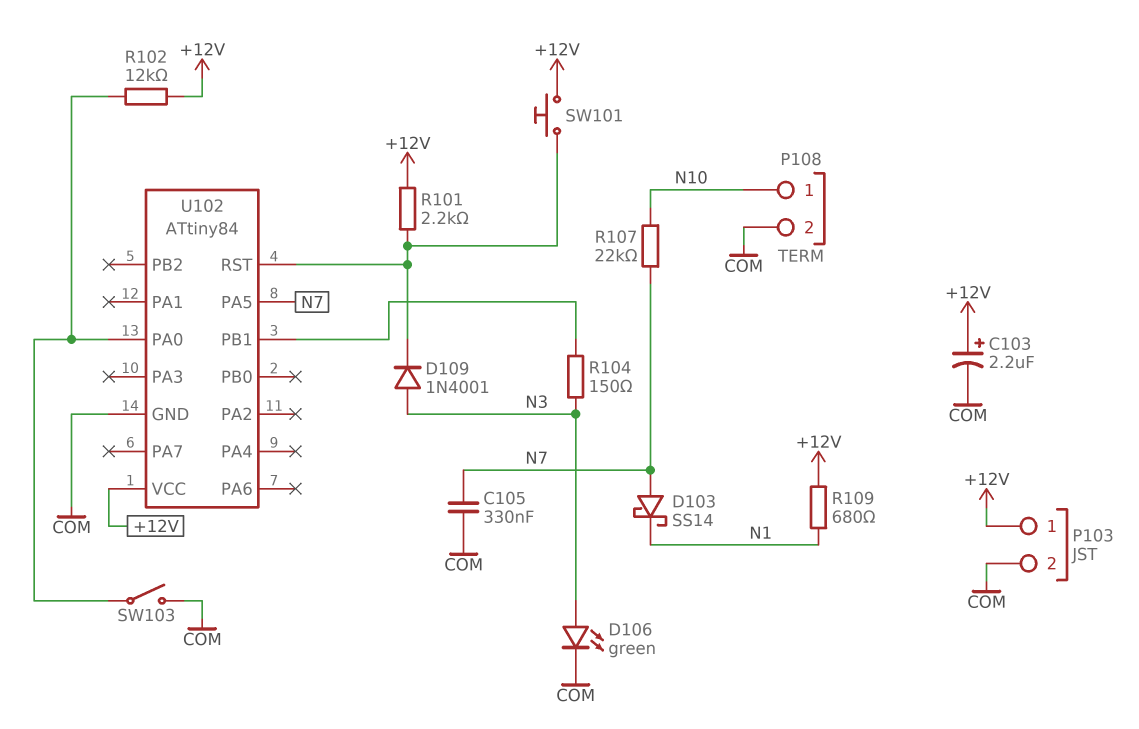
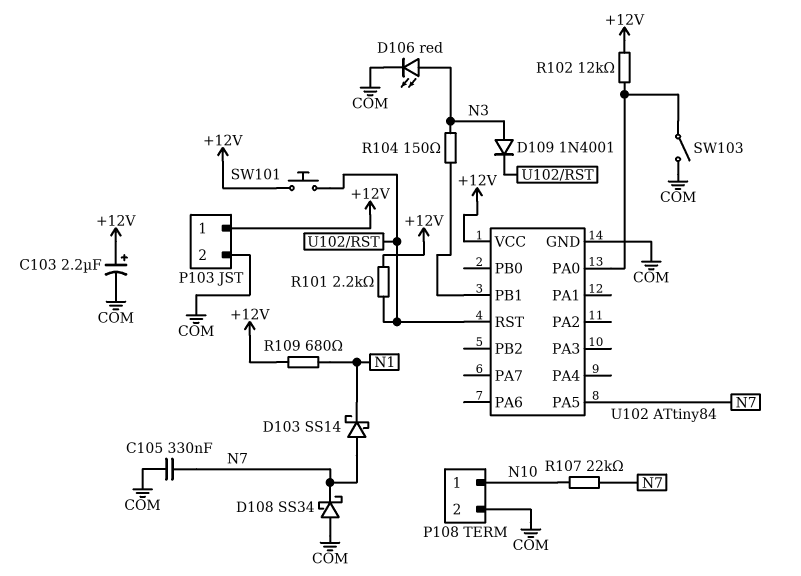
D106: LED green (A N3, K COM) -> LED red (A N3, K COM)
D108: none -> schottky SS34 (A COM, K N7)

